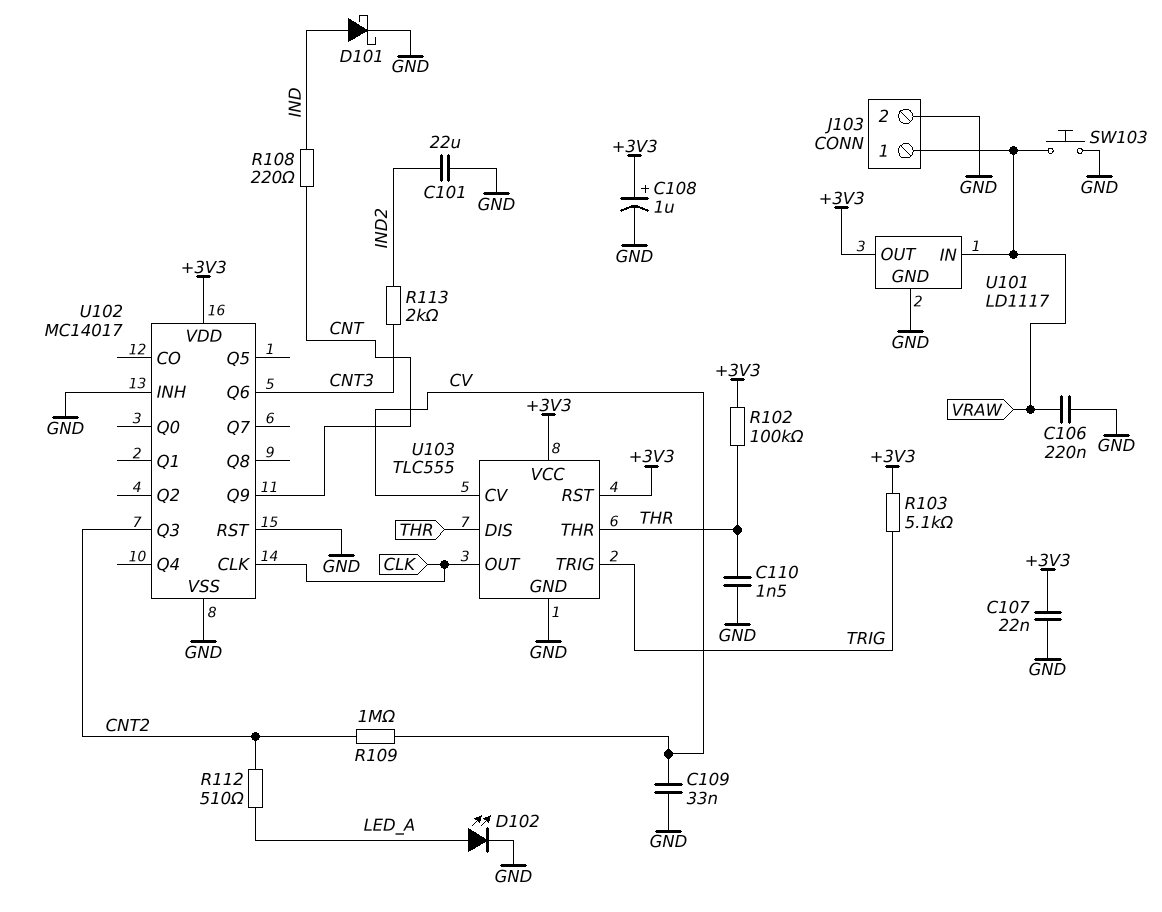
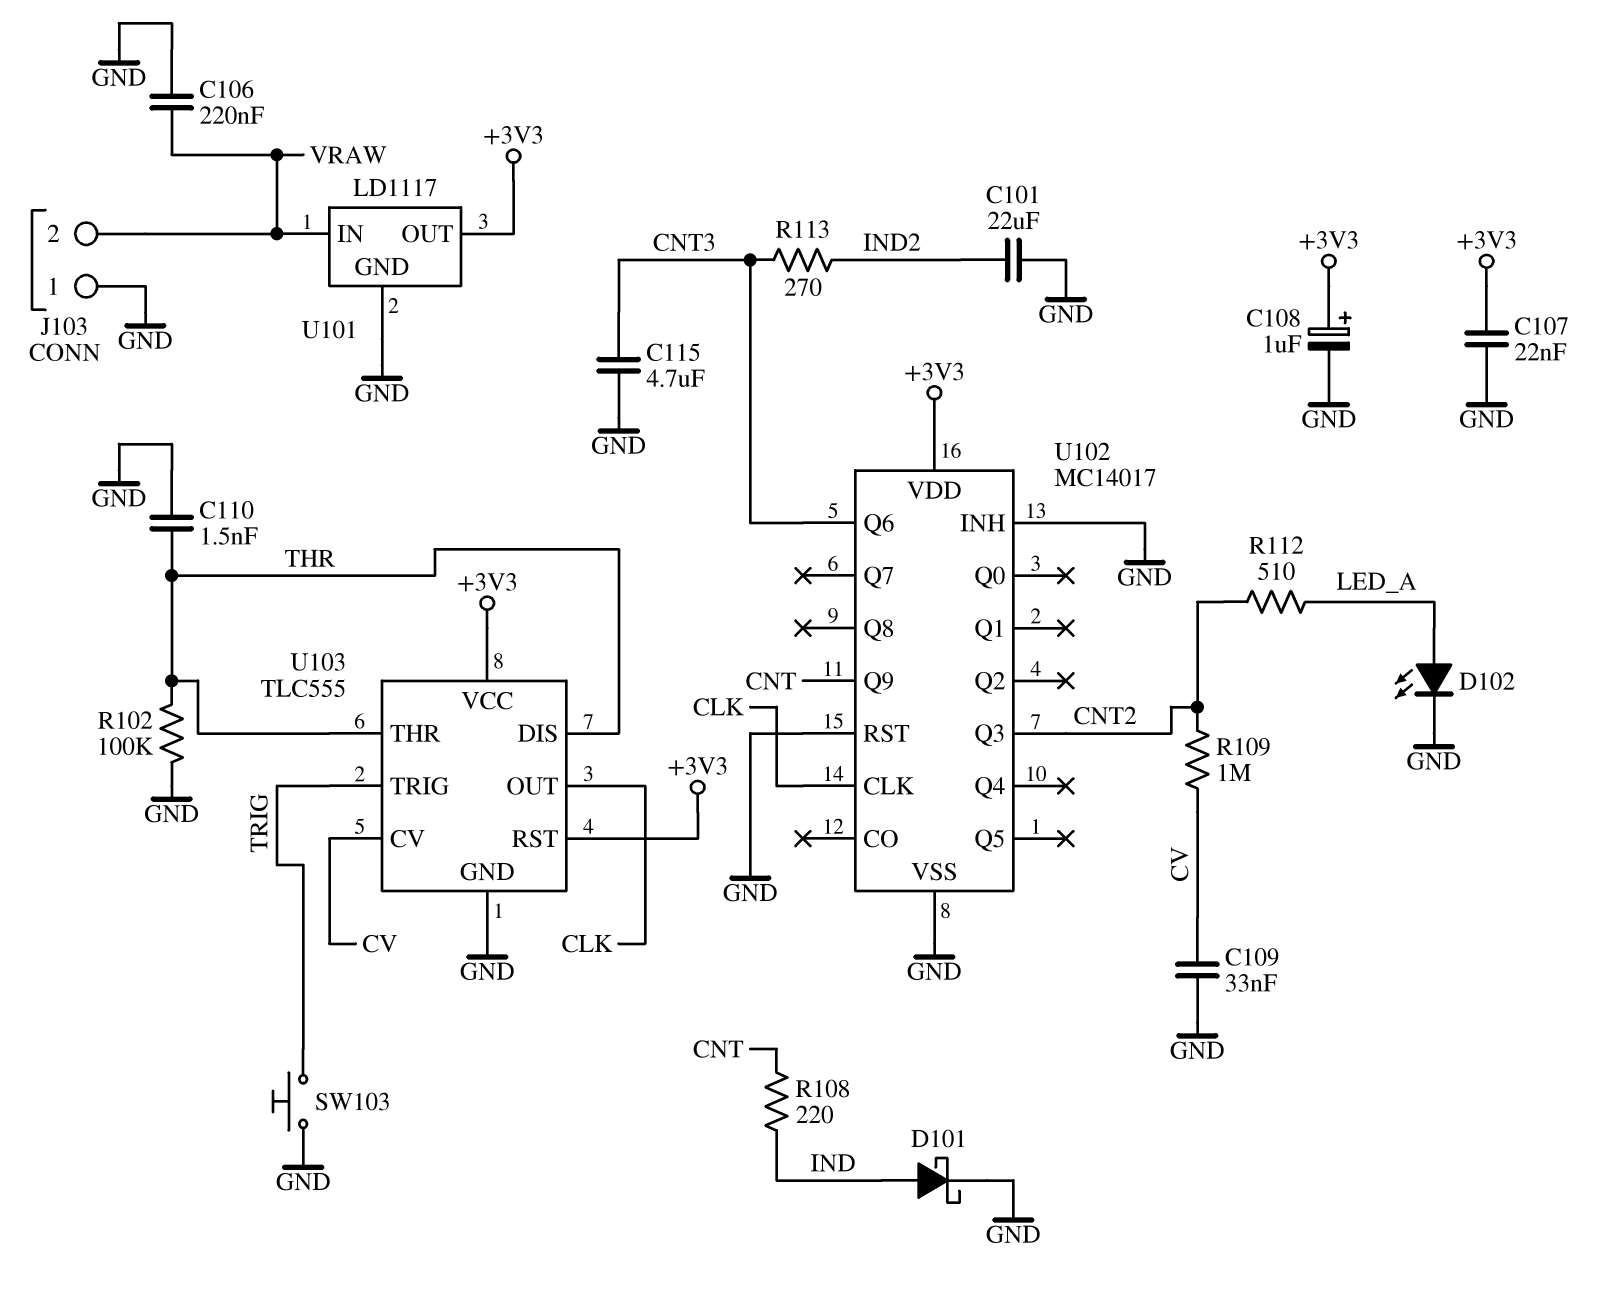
C115: none -> 4.7uF (CNT3, GND)
J103 pin 1: VRAW -> GND
J103 pin 2: GND -> VRAW
R102: 100k (+3V3, THR) -> 100k (GND, THR)
R103: 5.1k (+3V3, TRIG) -> none
R113: 2k (CNT3, IND2) -> 270 (CNT3, IND2)
SW103: button (GND, VRAW) -> button (GND, TRIG)

